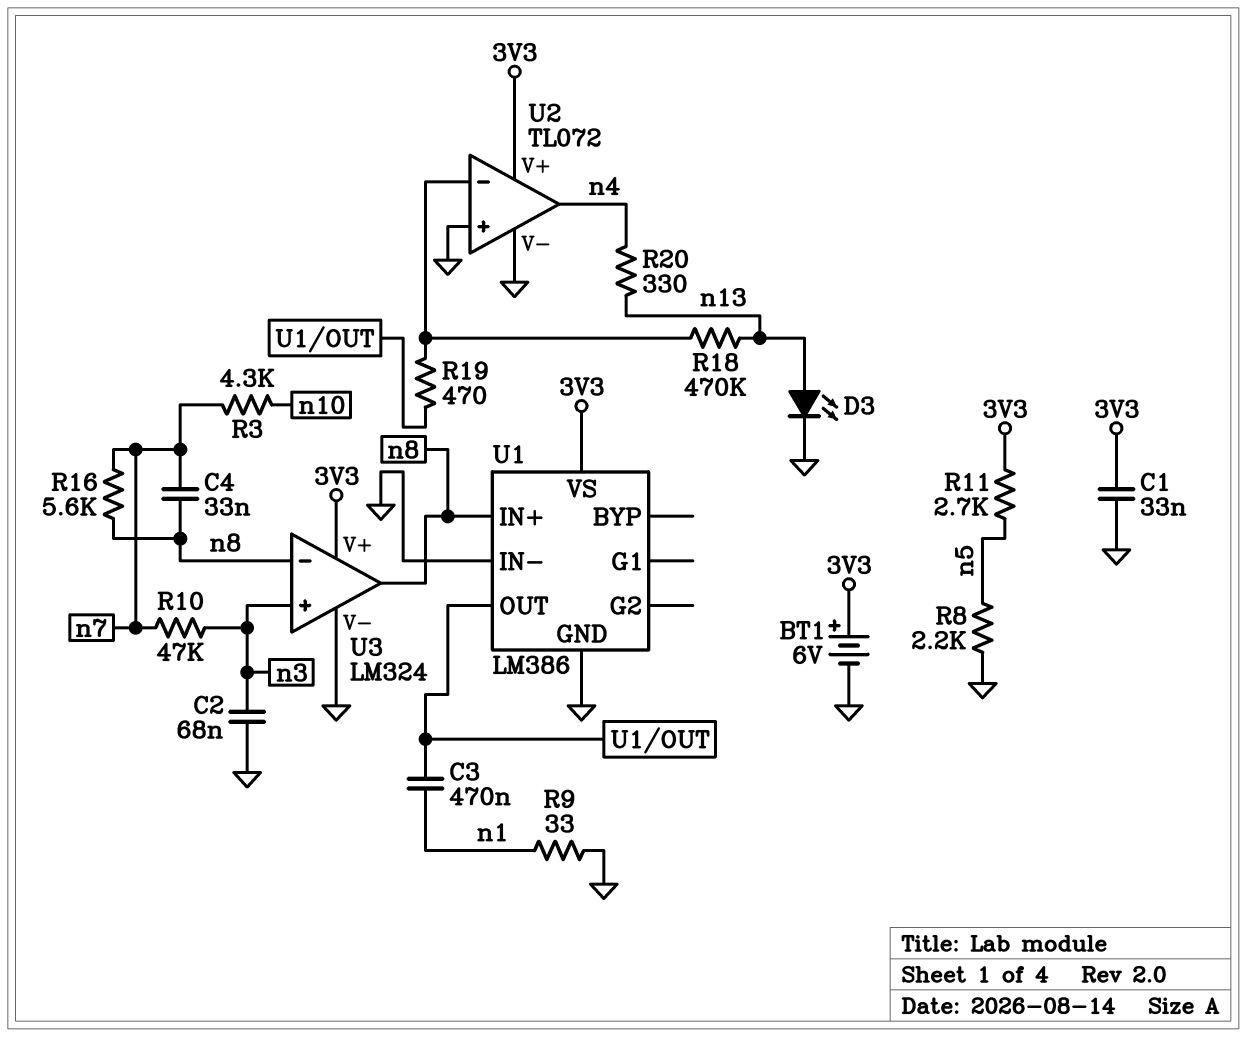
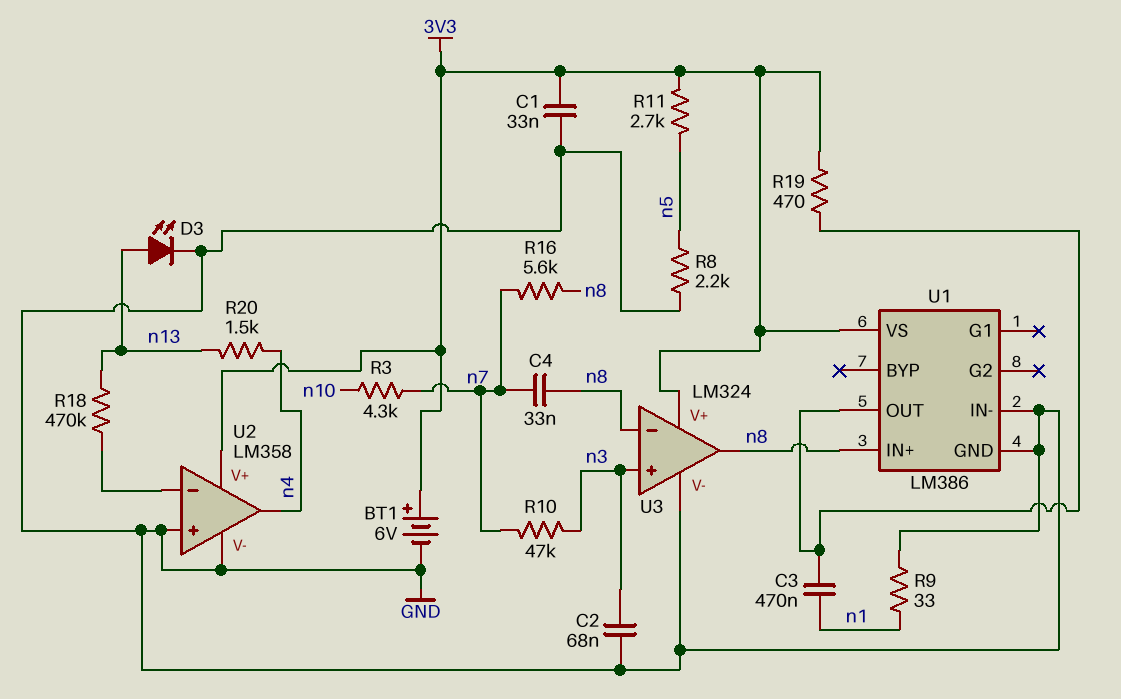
R19: 470 (U1/OUT, U2/in-) -> 470 (3V3, U1/OUT)
R20: 330 (n4, n13) -> 1.5k (n4, n13)
U2: TL072 -> LM358

